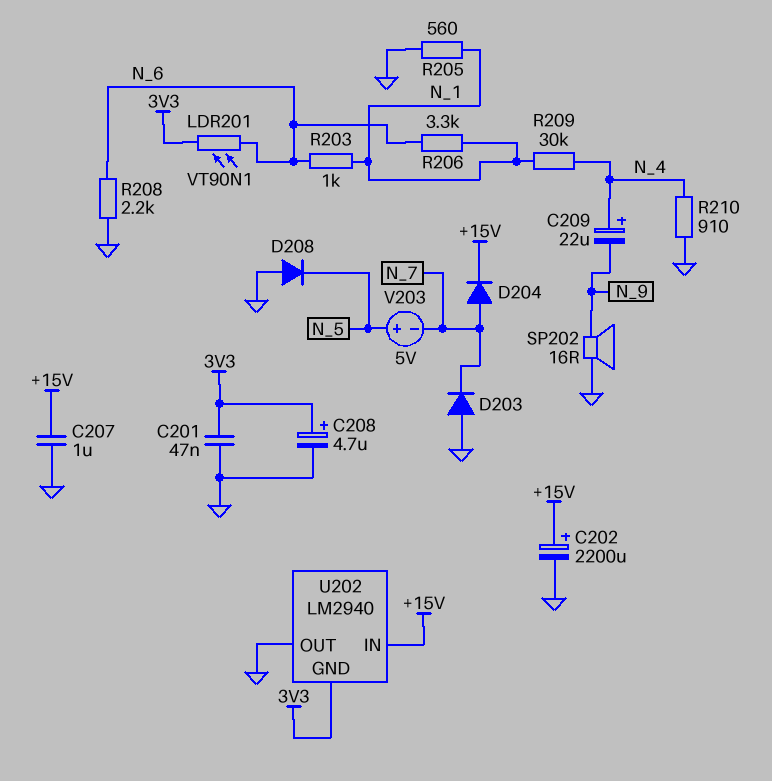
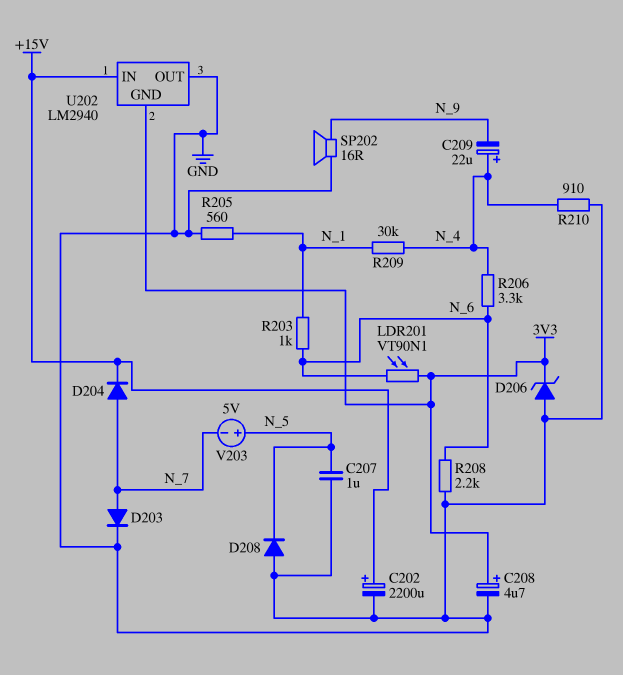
C201: 47nF (3V3, GND) -> none
C207: 1uF (+15V, GND) -> 1uF (GND, N_5)
D203: diode (A GND, K N_7) -> diode (A N_7, K GND)
D206: none -> zener (A GND, K 3V3)
R206: 3.3k (N_1, N_6) -> 3.3k (N_4, N_6)

